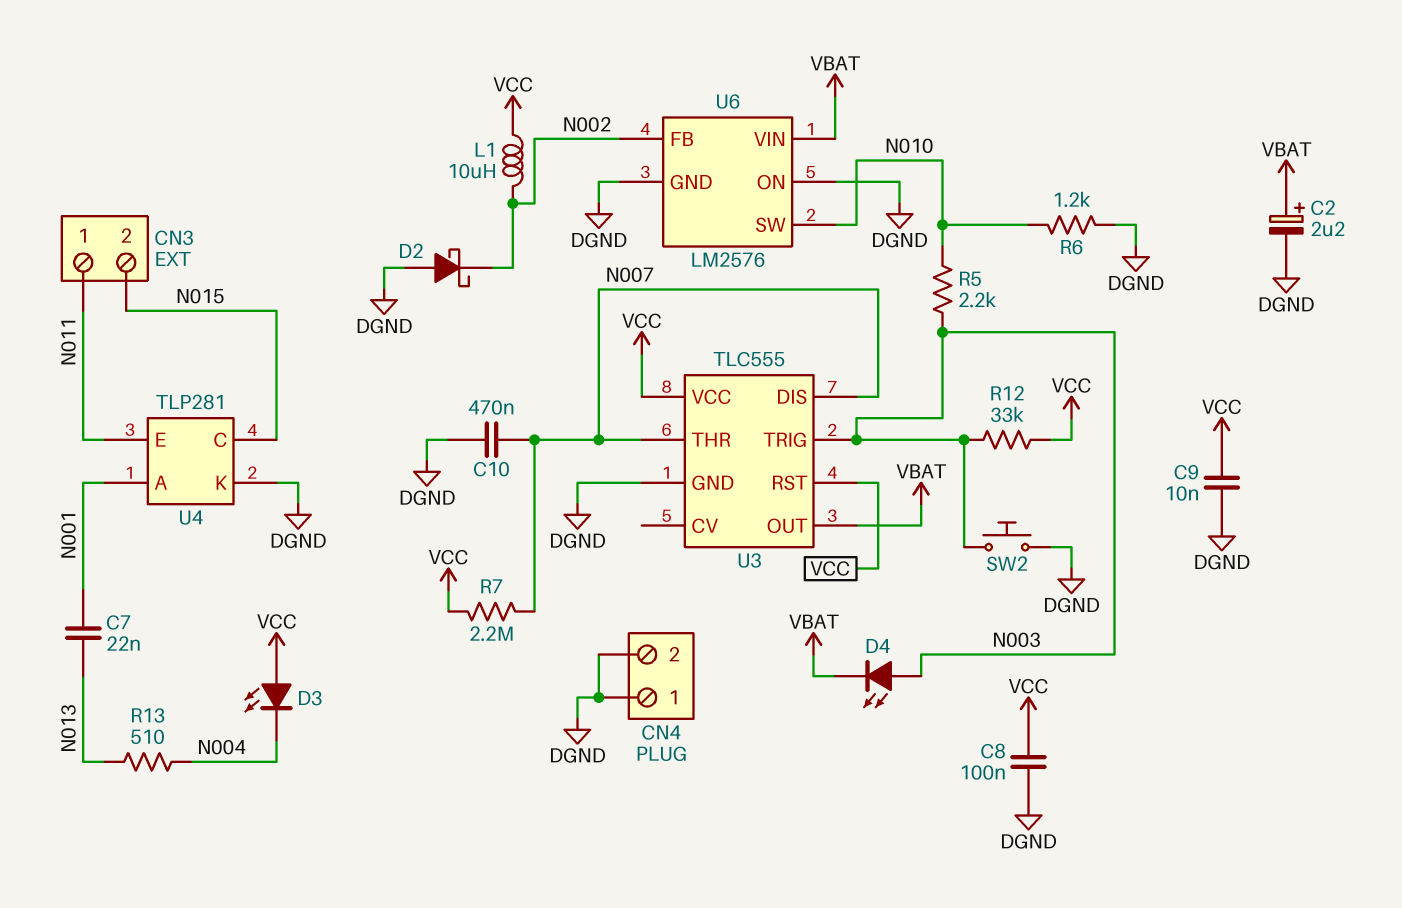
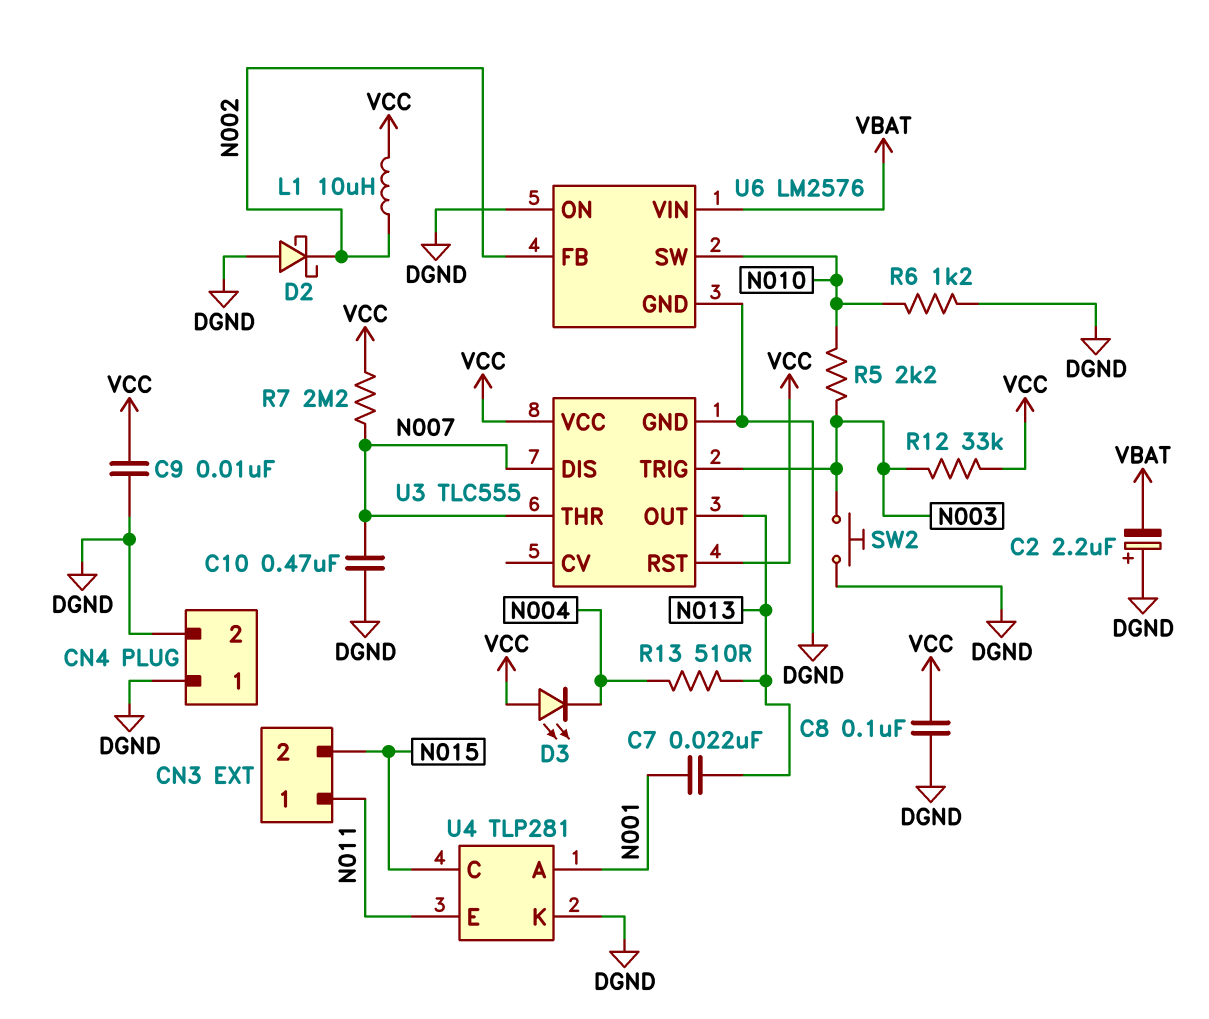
C2: 2.2uF (plus VBAT, minus DGND) -> 2.2uF (plus DGND, minus VBAT)
D4: LED (A N003, K VBAT) -> none
U3 pin OUT: VBAT -> N013

